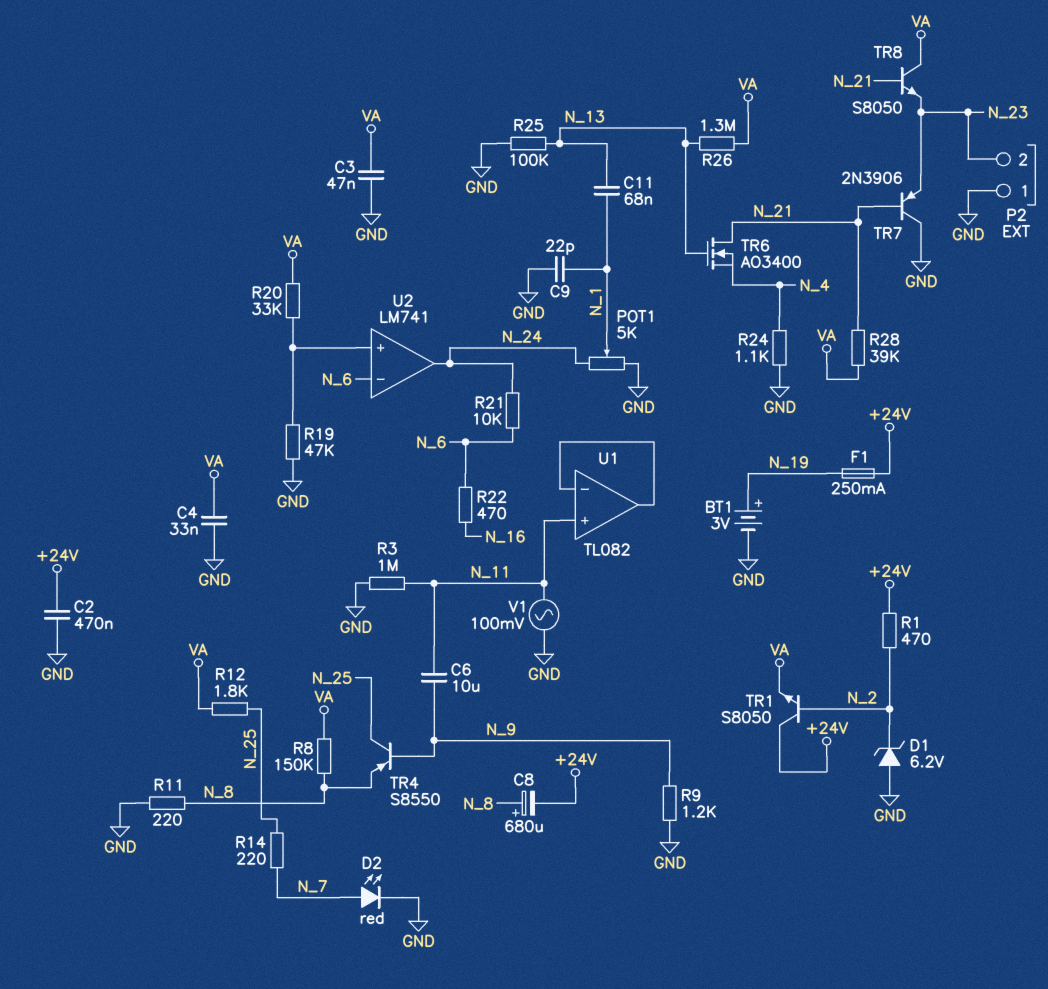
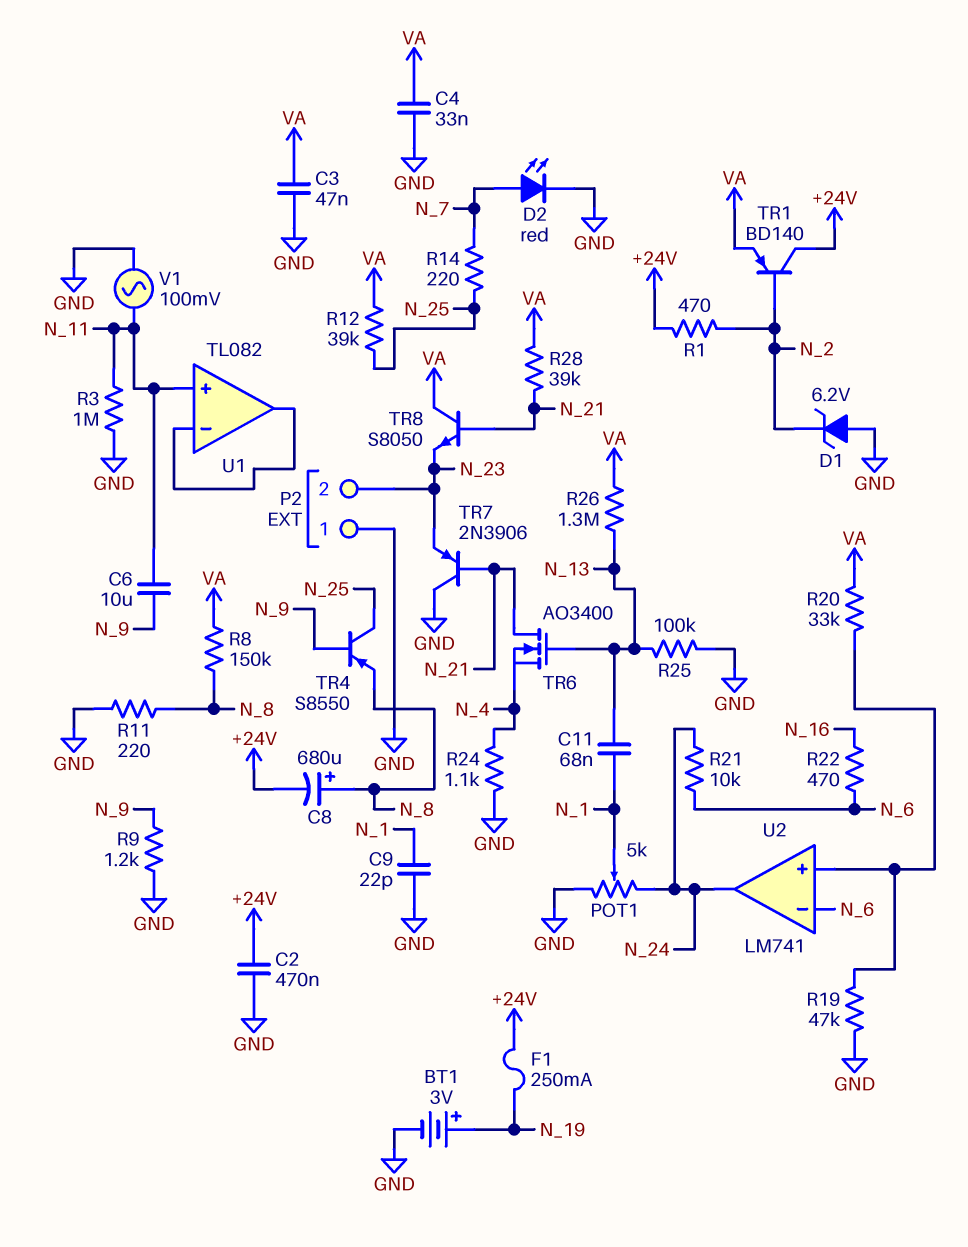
R12: 1.8k (N_25, VA) -> 39k (N_25, VA)
TR1: NPN S8050 (B N_2, C +24V, E VA) -> PNP BD140 (B N_2, C +24V, E VA)

